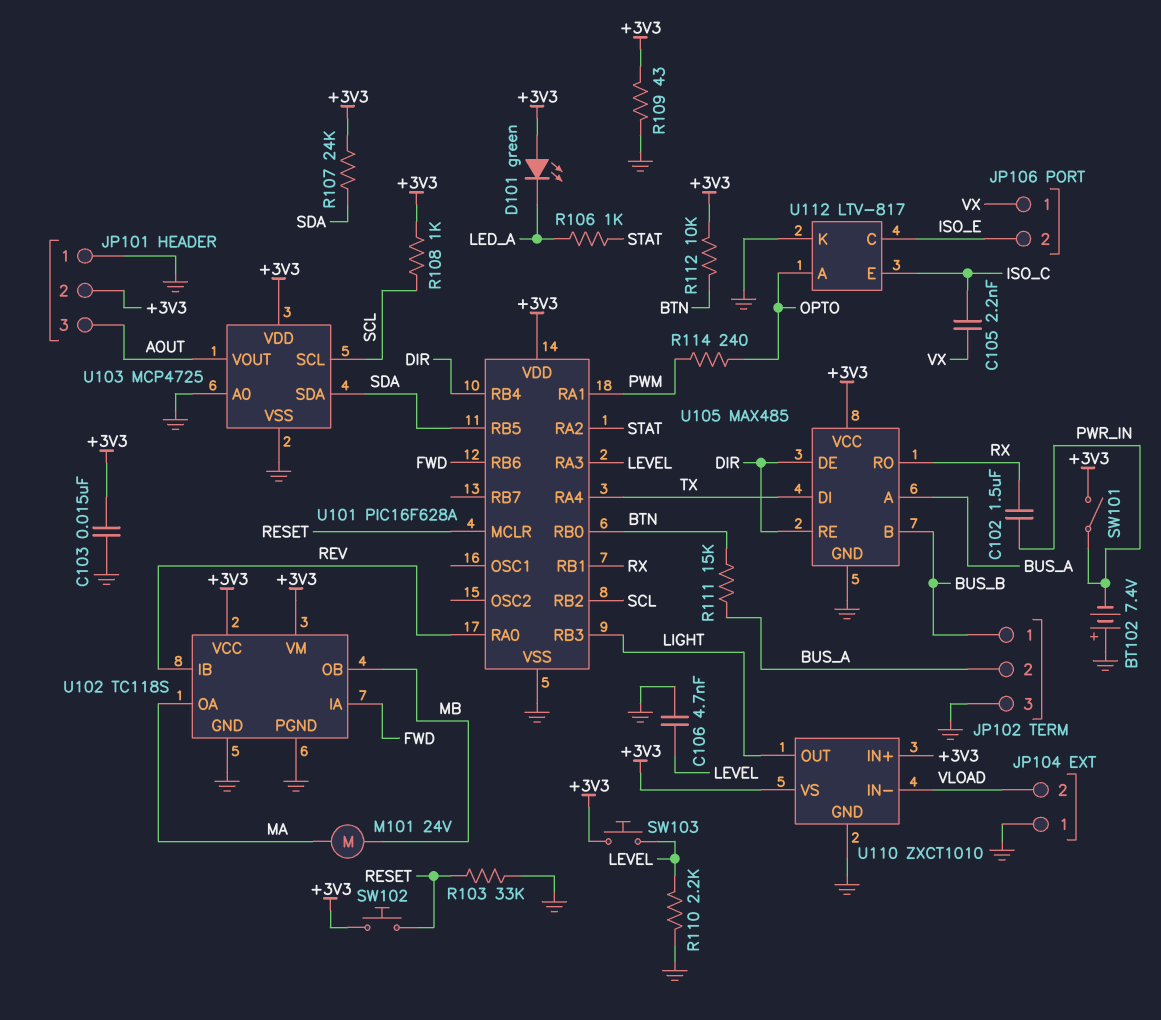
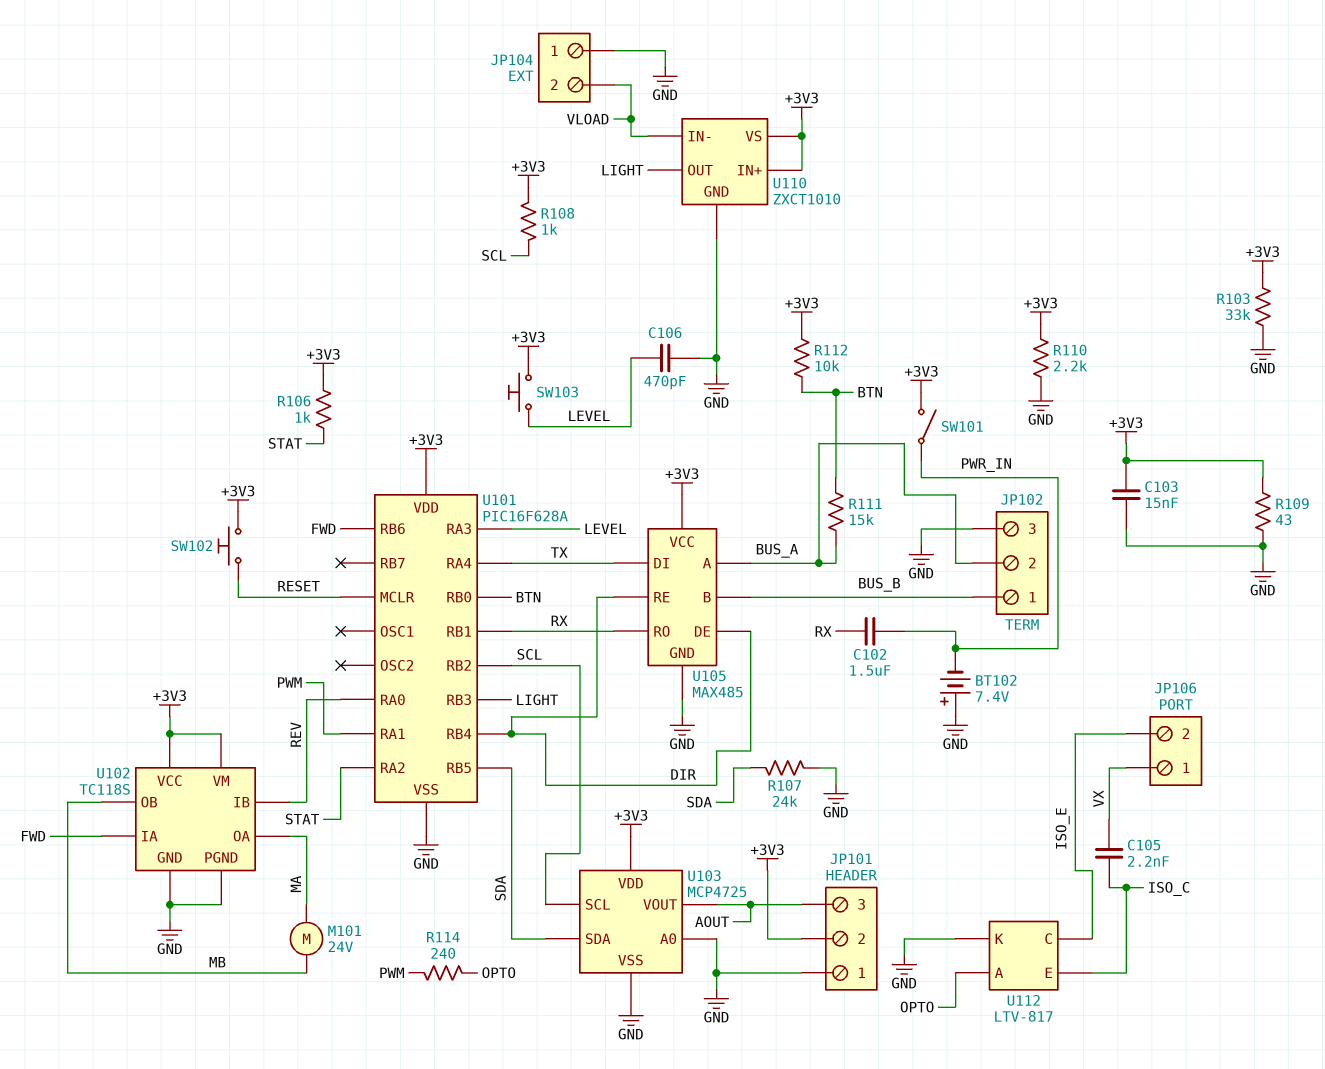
C106: 4.7nF (GND, LEVEL) -> 470pF (GND, LEVEL)
D101: LED green (A +3V3, K LED_A) -> none
R103: 33k (GND, RESET) -> 33k (+3V3, GND)
R106: 1k (LED_A, STAT) -> 1k (+3V3, STAT)
R107: 24k (+3V3, SDA) -> 24k (GND, SDA)
R110: 2.2k (GND, LEVEL) -> 2.2k (+3V3, GND)

